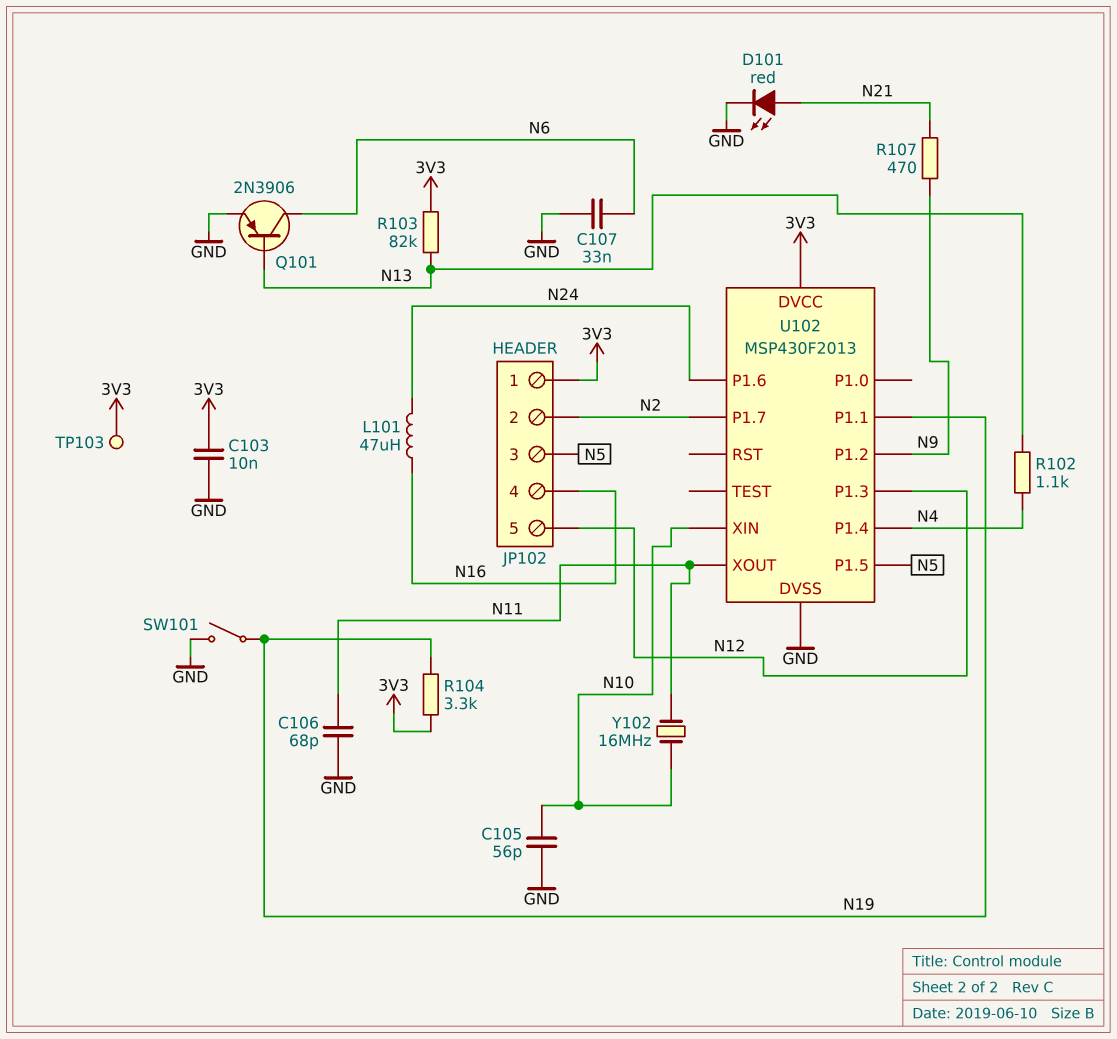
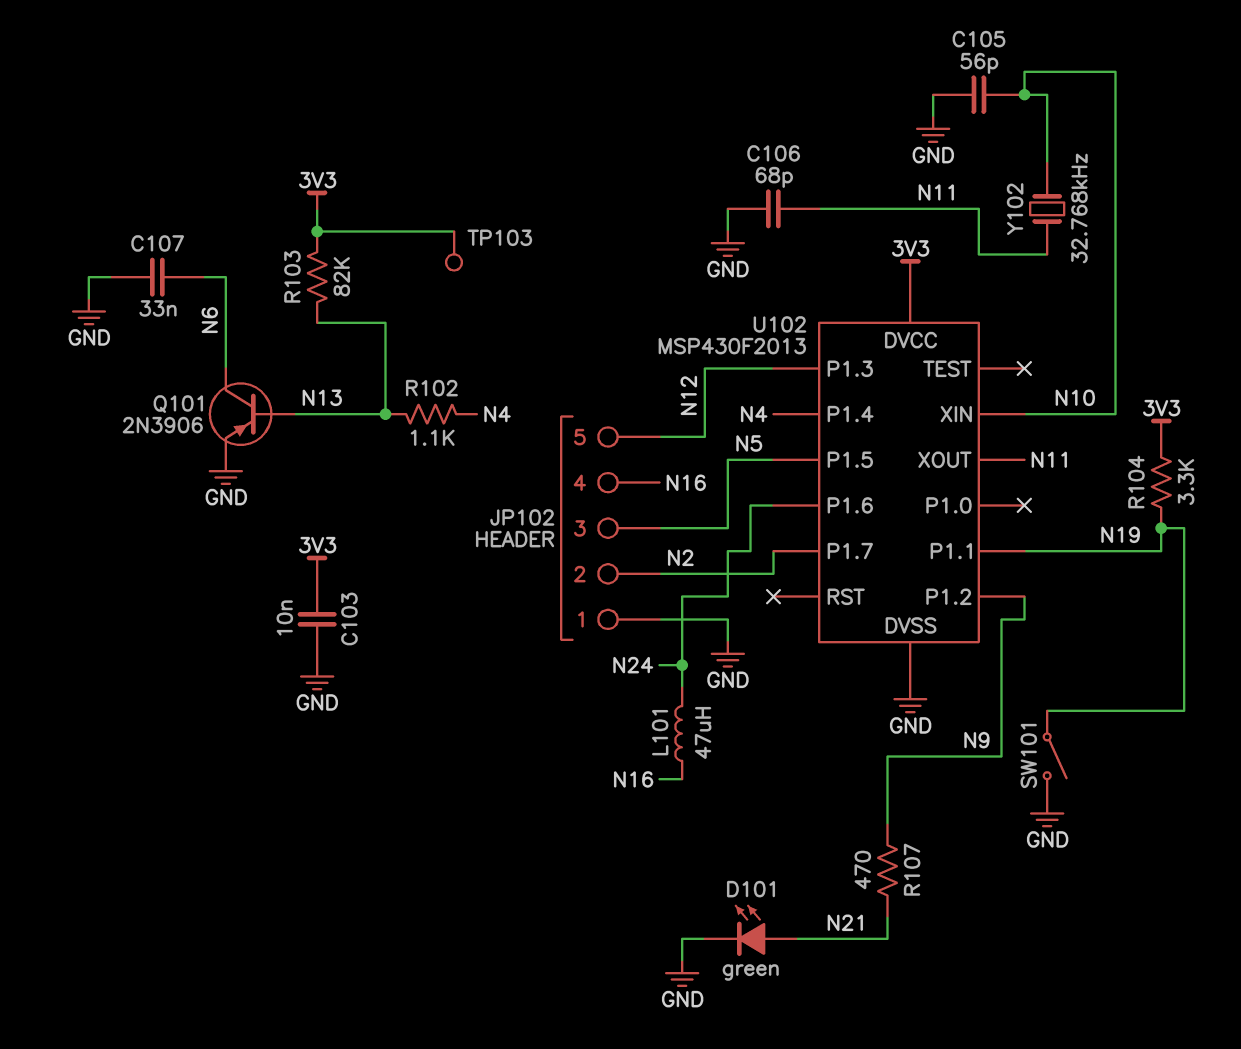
D101: LED red (A N21, K GND) -> LED green (A N21, K GND)
JP102 pin 1: 3V3 -> GND
Y102: 16MHz (N10, N11) -> 32.768kHz (N10, N11)

